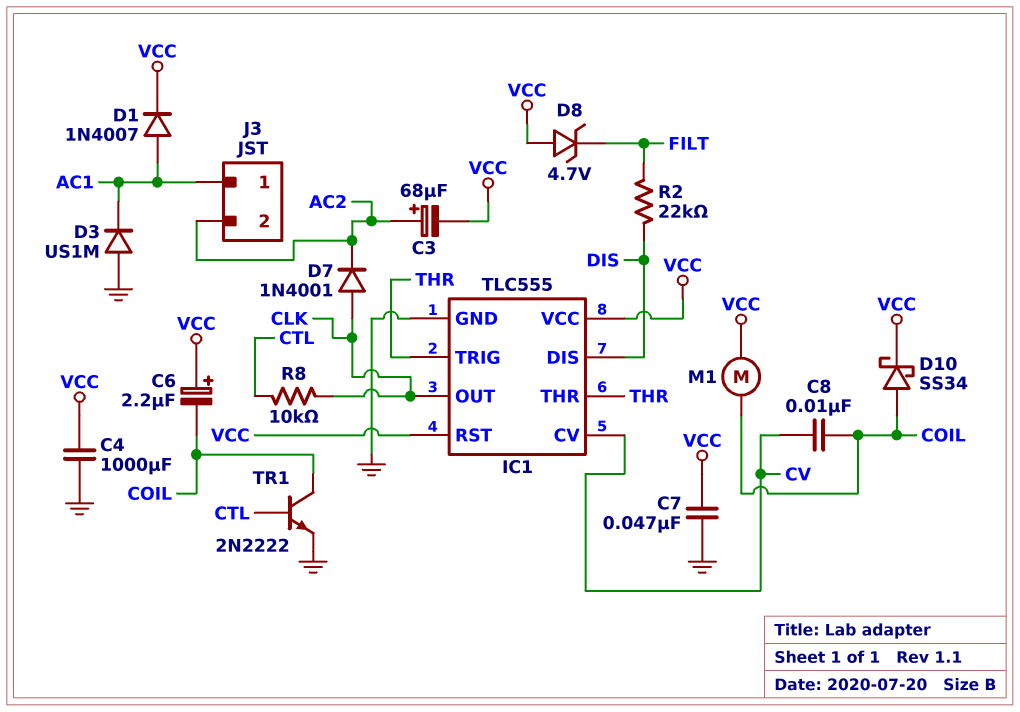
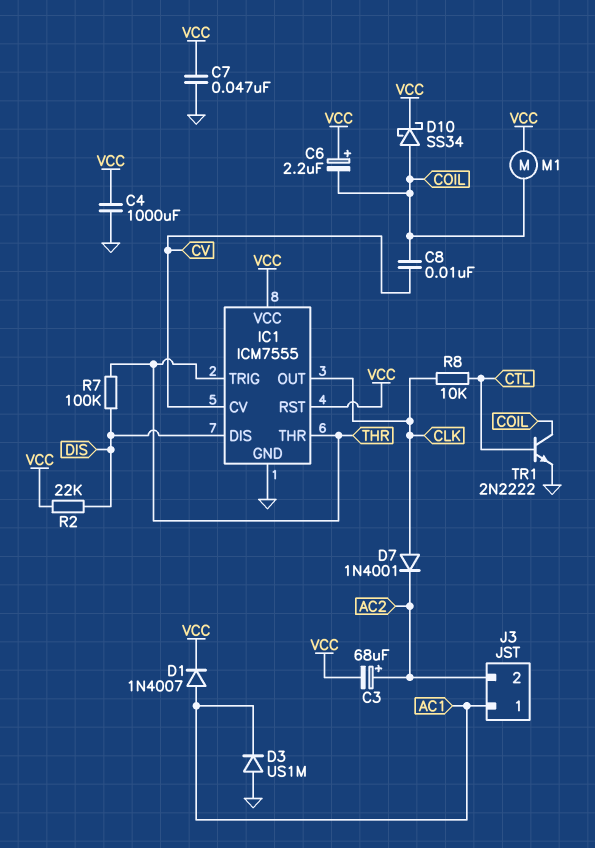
D8: zener 4.7V (A VCC, K FILT) -> none
IC1: TLC555 -> ICM7555
R2: 22k (DIS, FILT) -> 22k (DIS, VCC)
R7: none -> 100k (DIS, THR)

